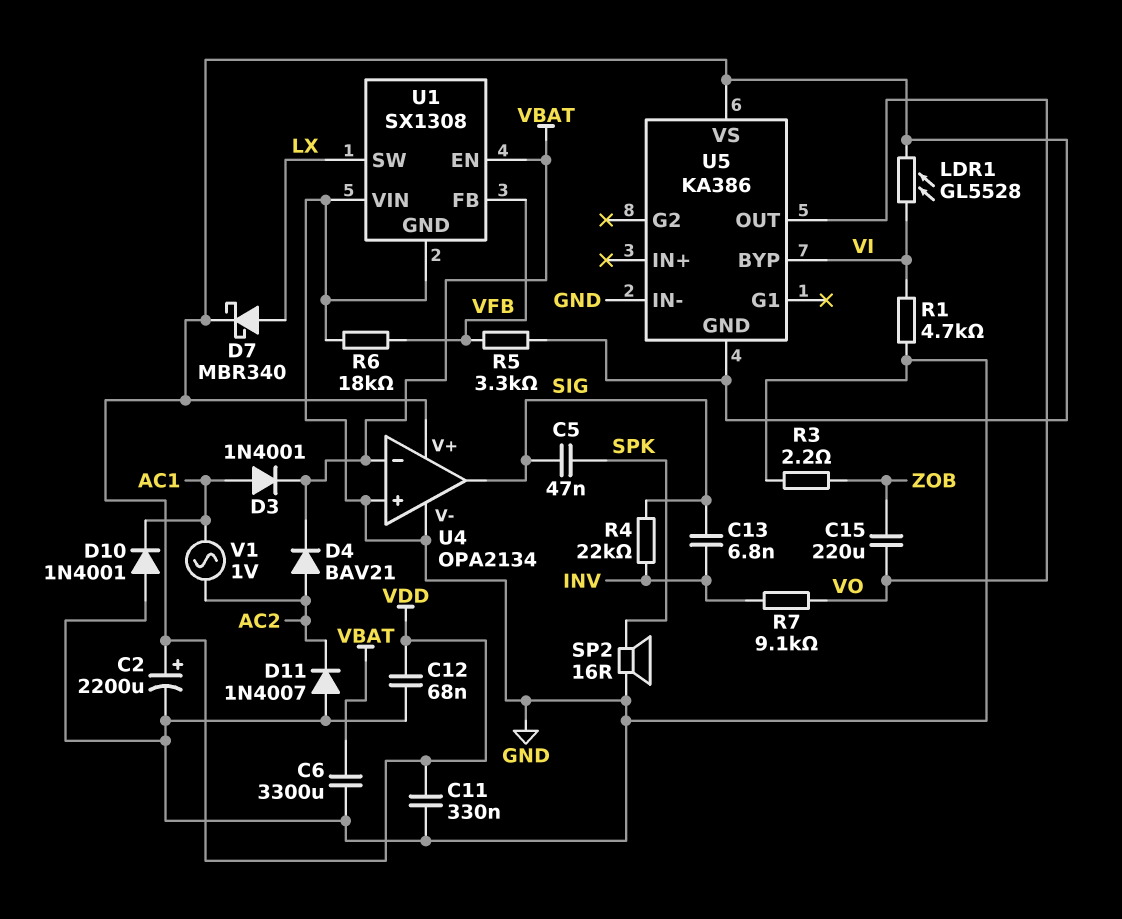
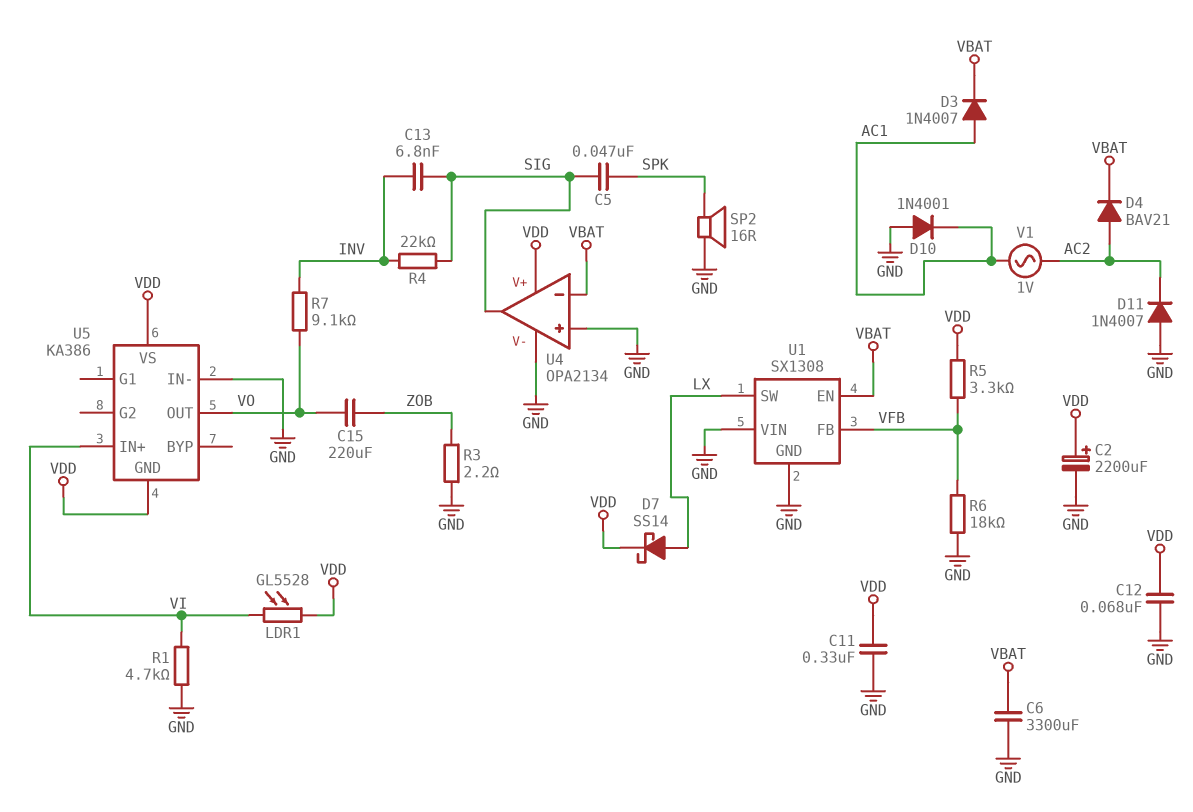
D3: diode 1N4001 (A AC1, K VBAT) -> diode 1N4007 (A AC1, K VBAT)
D7: schottky MBR340 (A LX, K VDD) -> schottky SS14 (A LX, K VDD)
U5 pin BYP: VI -> none
U5 pin IN+: none -> VI

